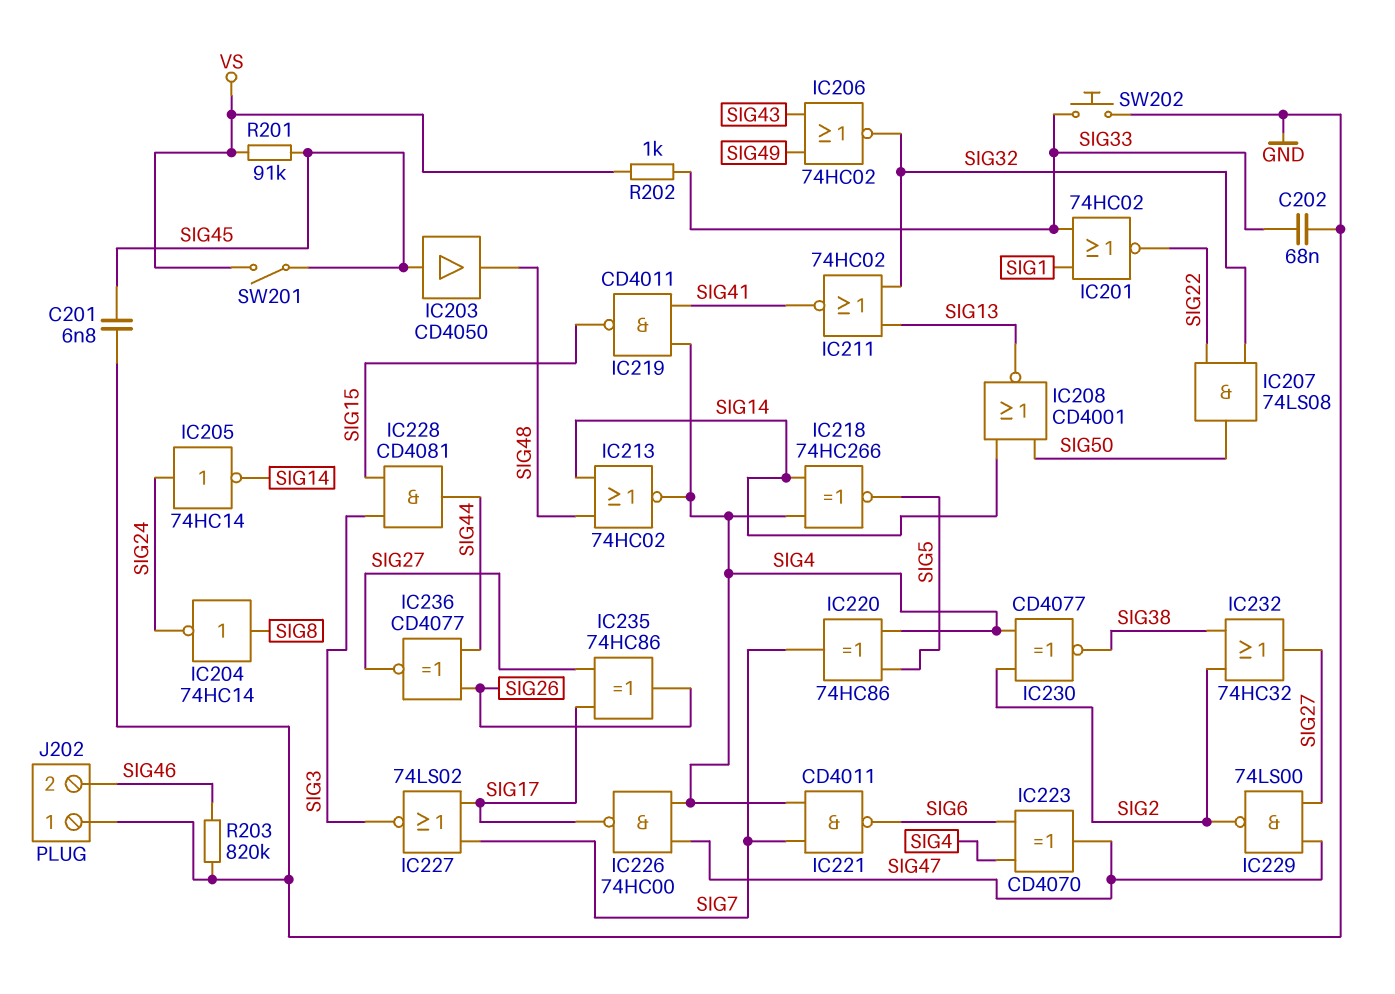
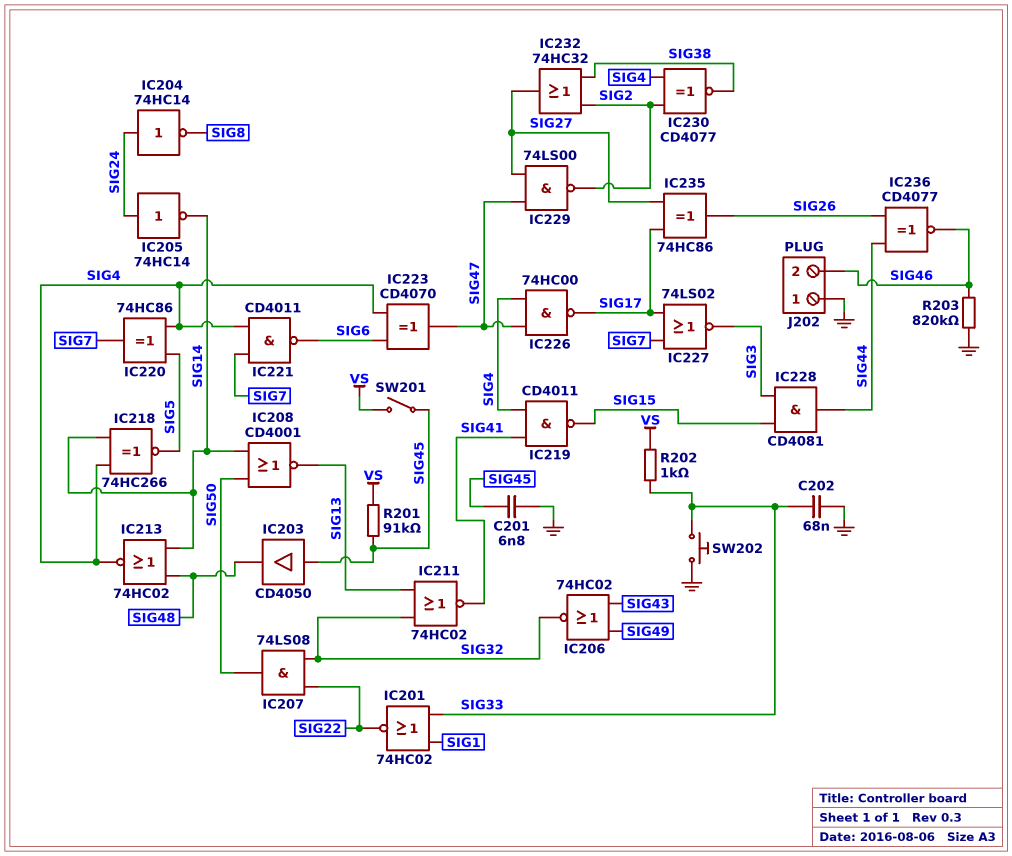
IC204: NOT 74HC14 (in SIG8, out SIG24) -> NOT 74HC14 (in SIG24, out SIG8)
IC236: XNOR CD4077 (in SIG26, in SIG44, out SIG27) -> XNOR CD4077 (in SIG26, in SIG44, out SIG46)

